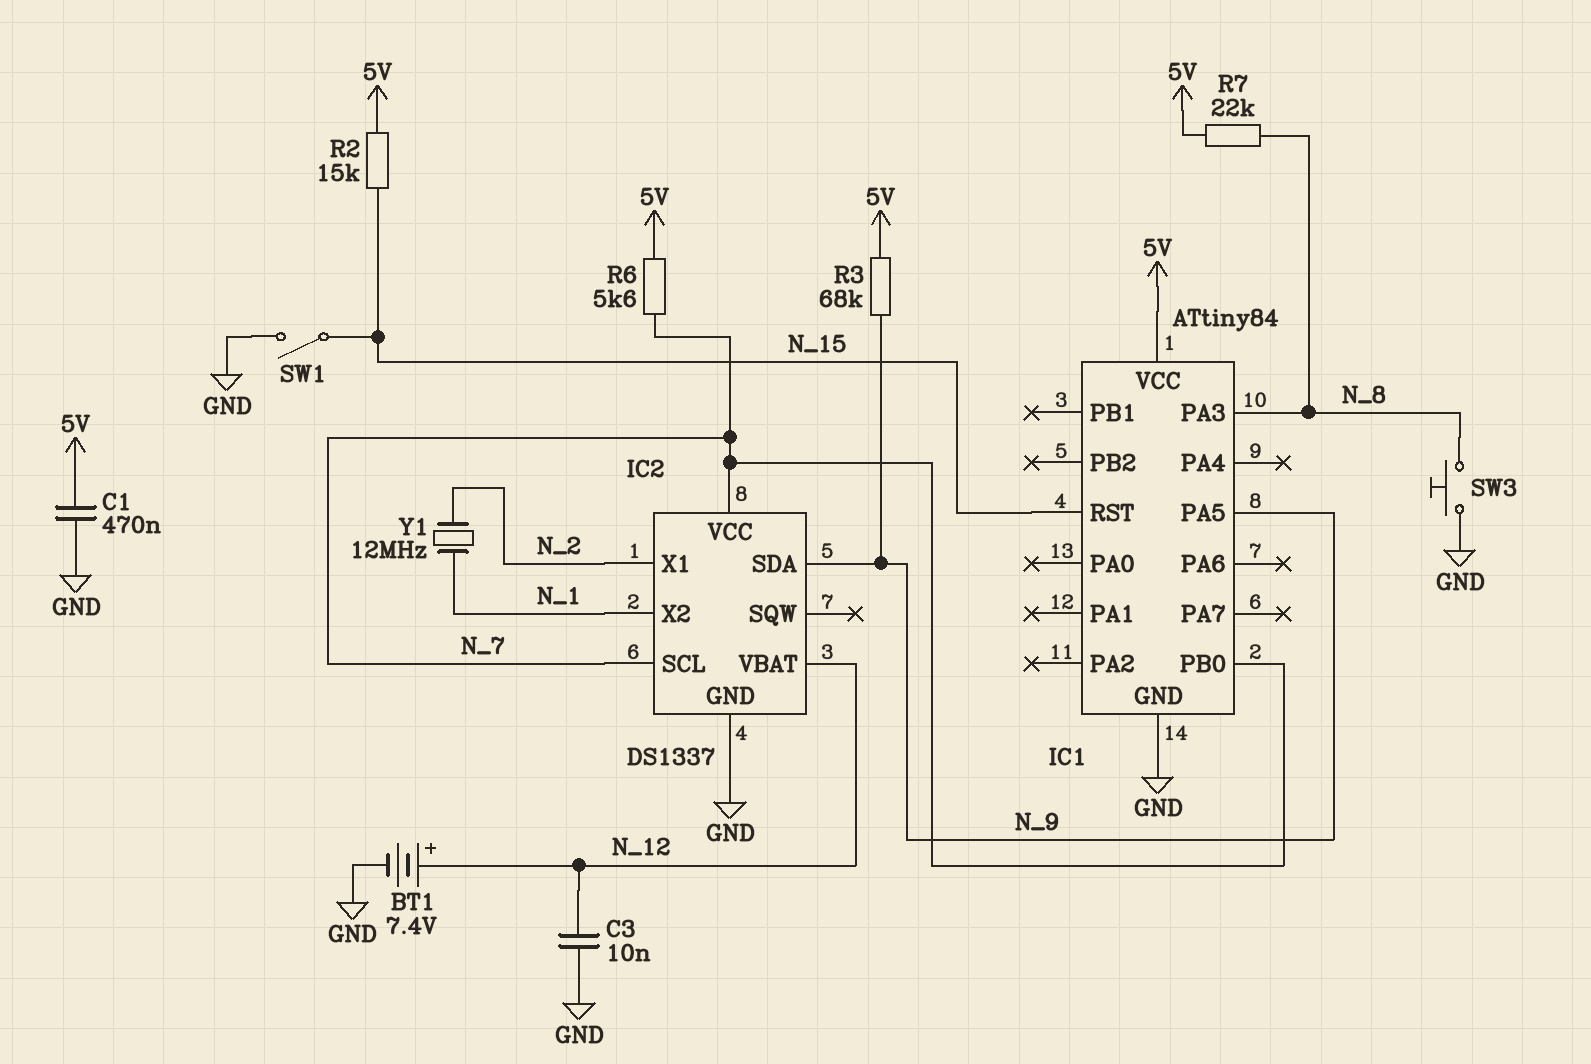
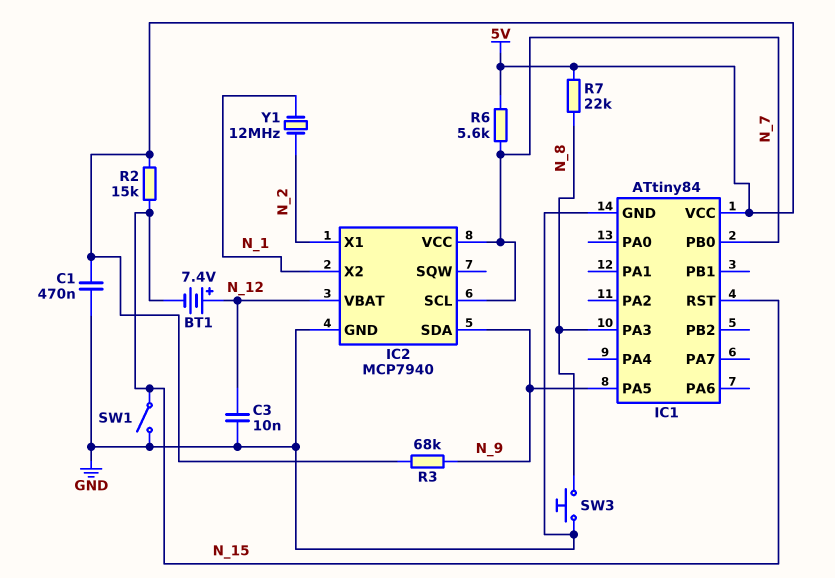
BT1: 7.4V (plus N_12, minus GND) -> 7.4V (plus N_12, minus N_15)
IC2: DS1337 -> MCP7940

